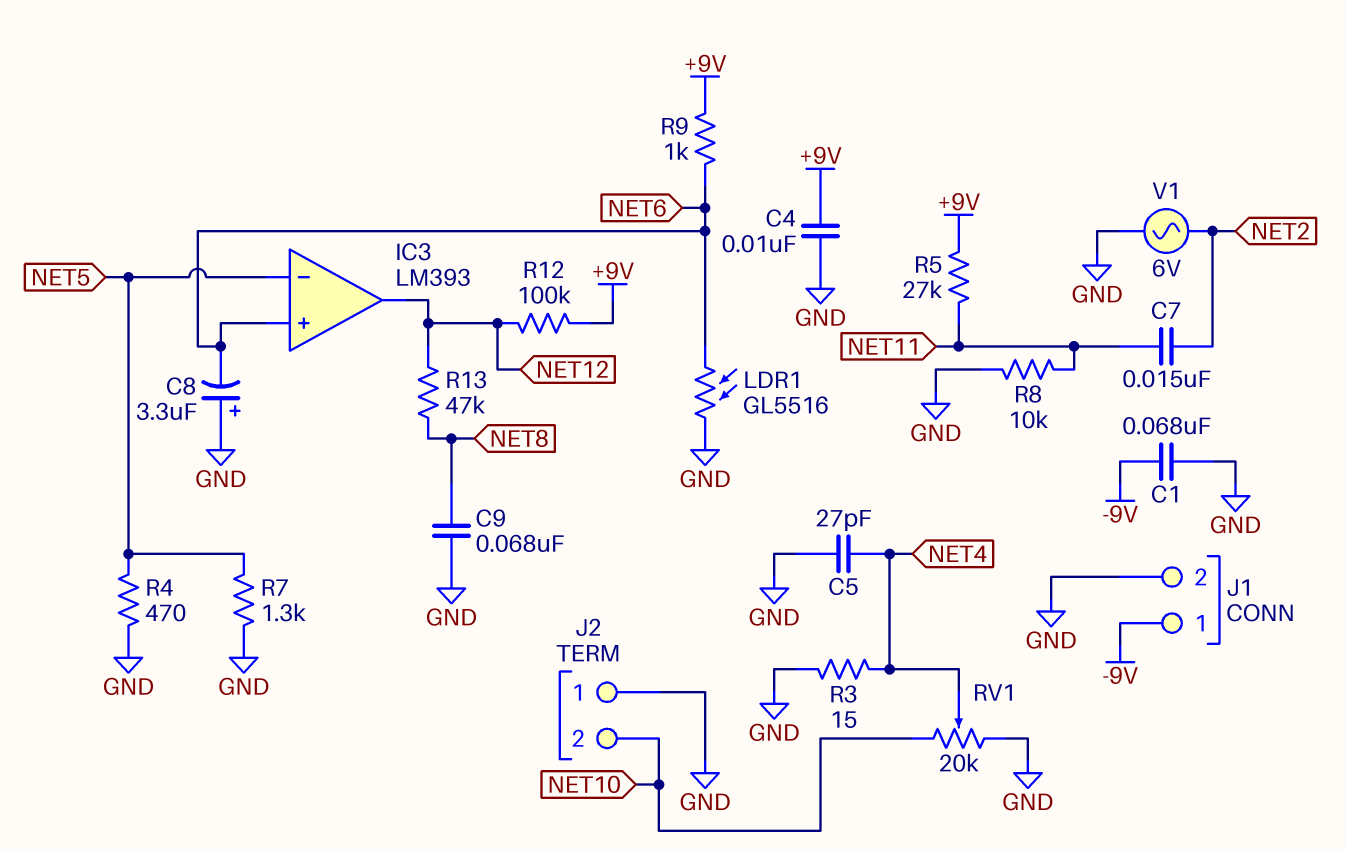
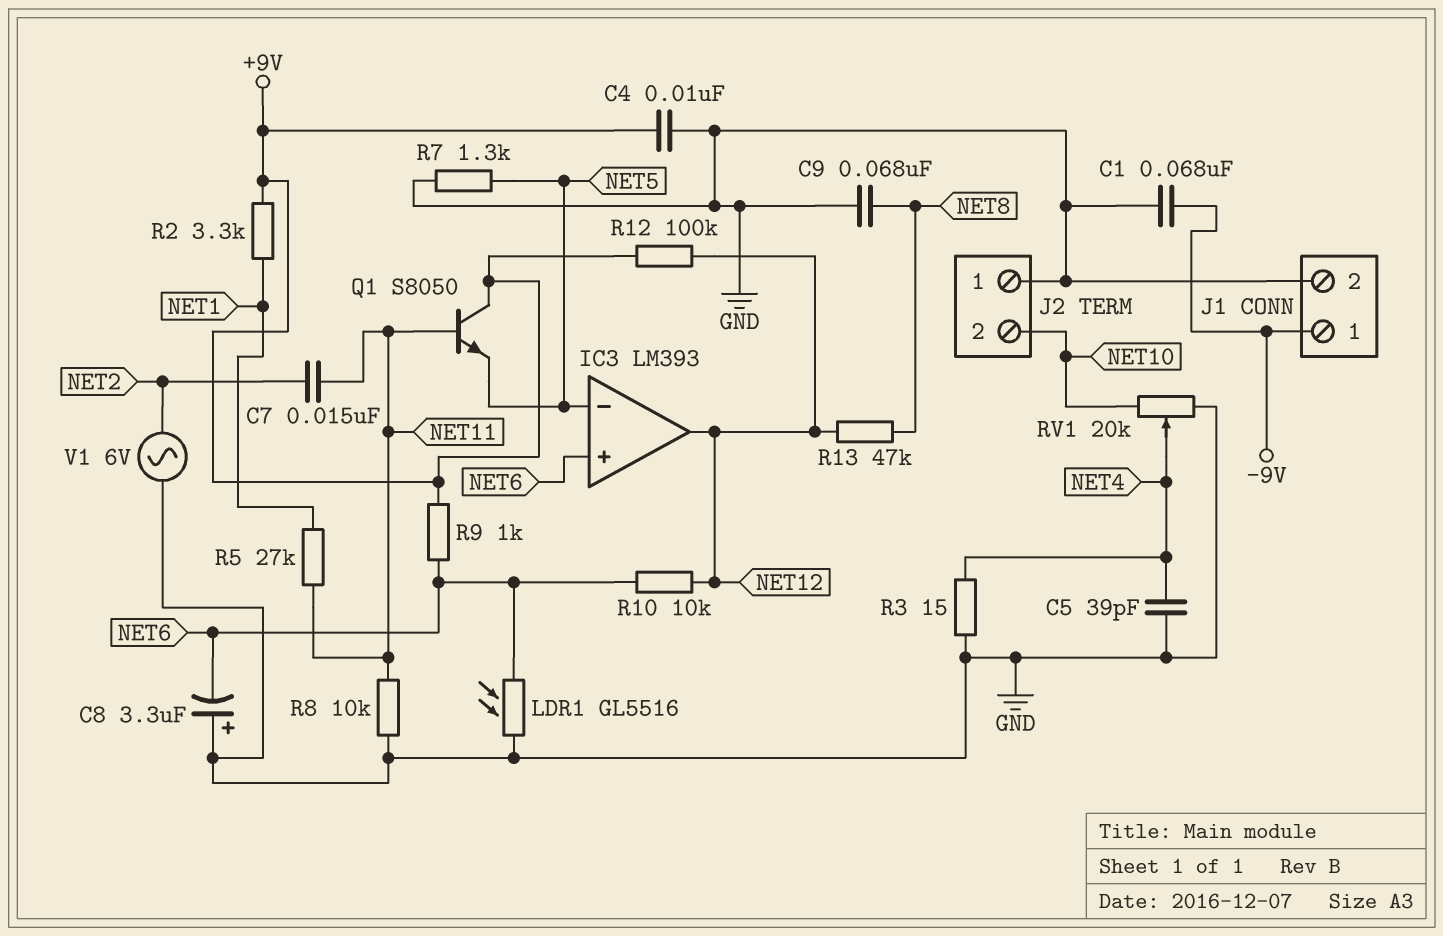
C5: 27pF (GND, NET4) -> 39pF (GND, NET4)
Q1: none -> NPN S8050 (B NET11, C +9V, E NET5)
R2: none -> 3.3k (+9V, NET1)
R4: 470 (GND, NET5) -> none
R5: 27k (+9V, NET11) -> 27k (NET1, NET11)
R10: none -> 10k (NET6, NET12)

